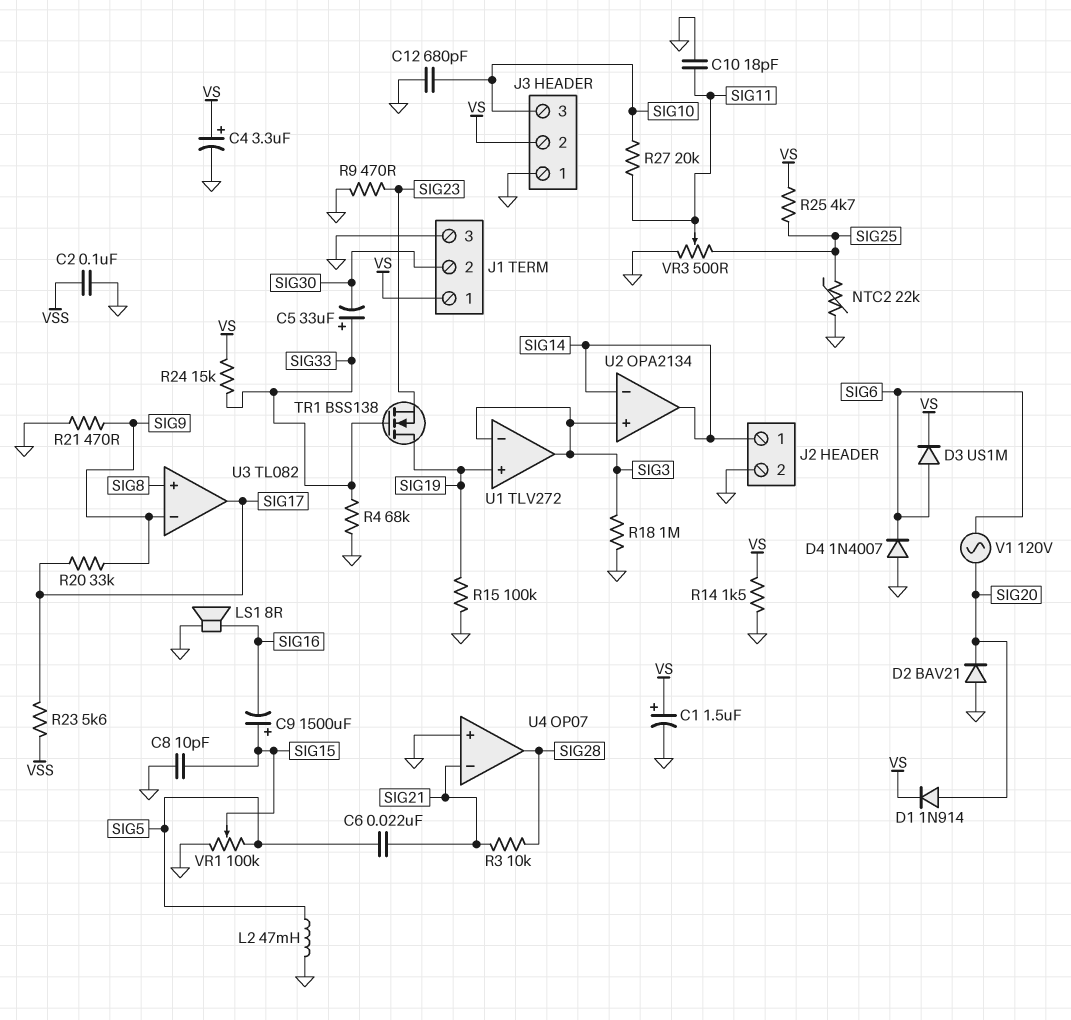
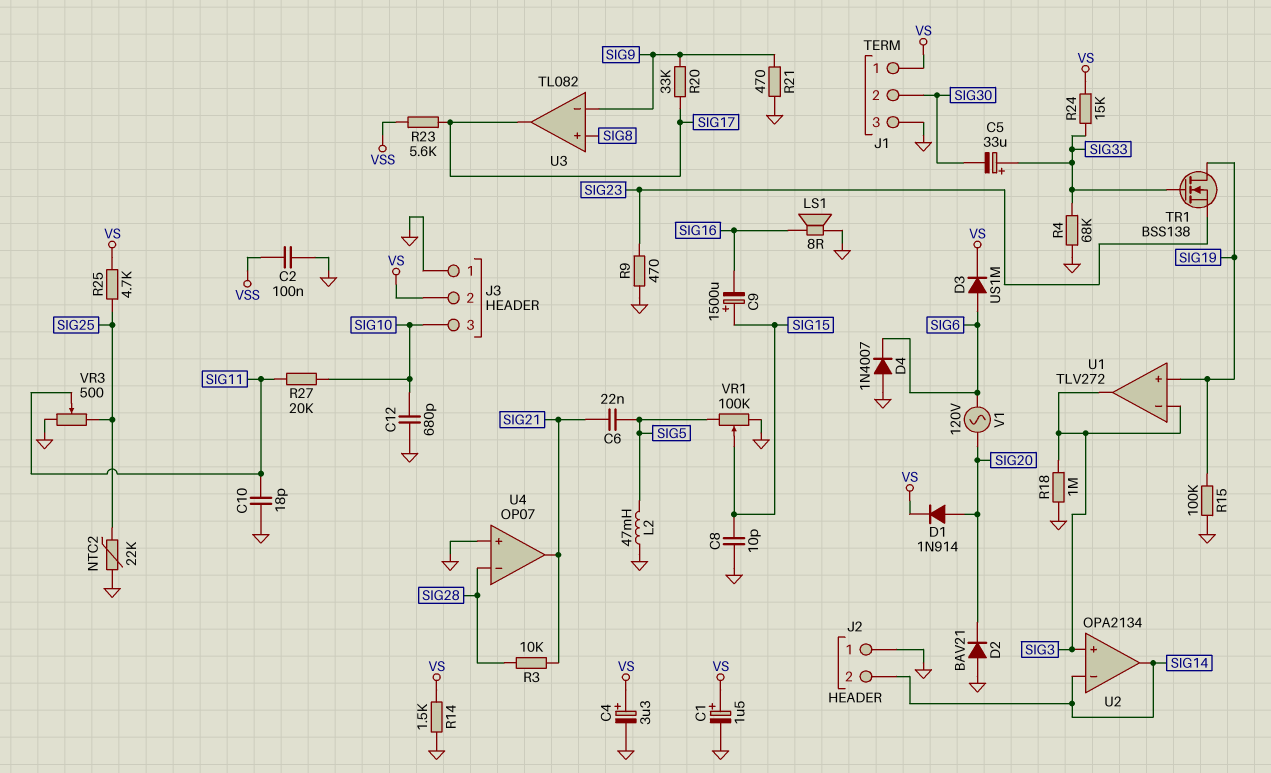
J2 pin 1: SIG14 -> GND
J2 pin 2: GND -> SIG14
U4 pin in-: SIG21 -> SIG28
U4 pin out: SIG28 -> SIG21

